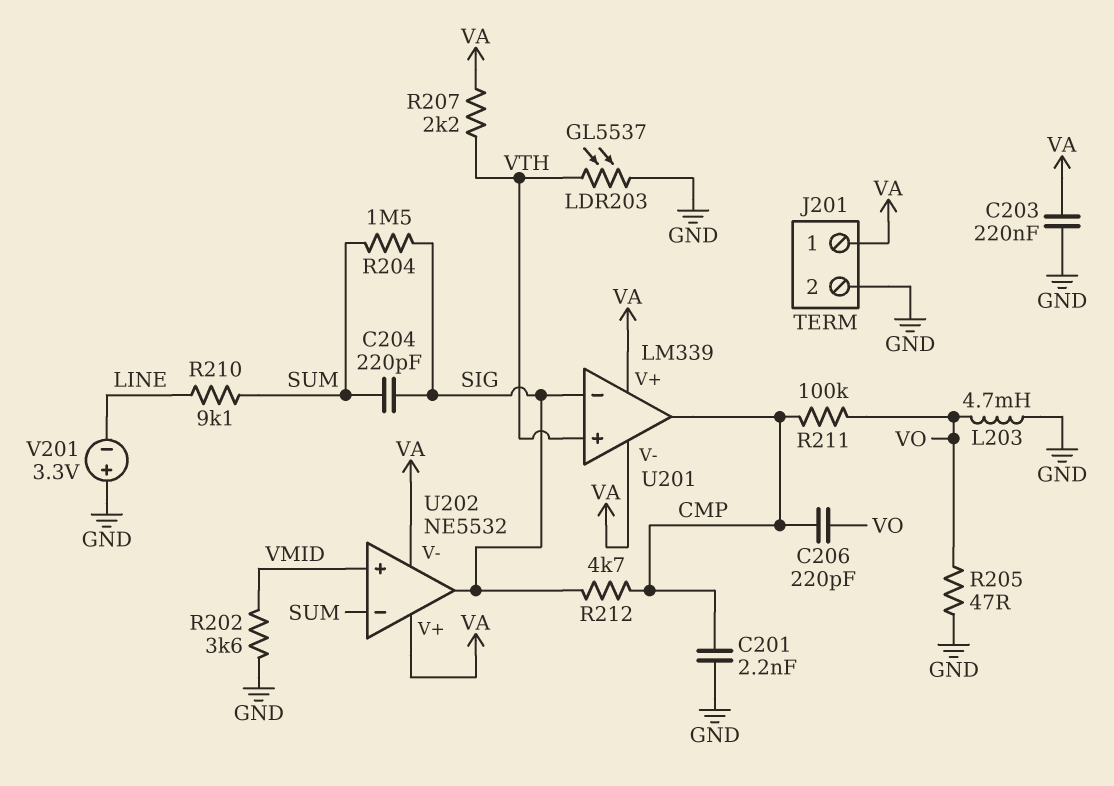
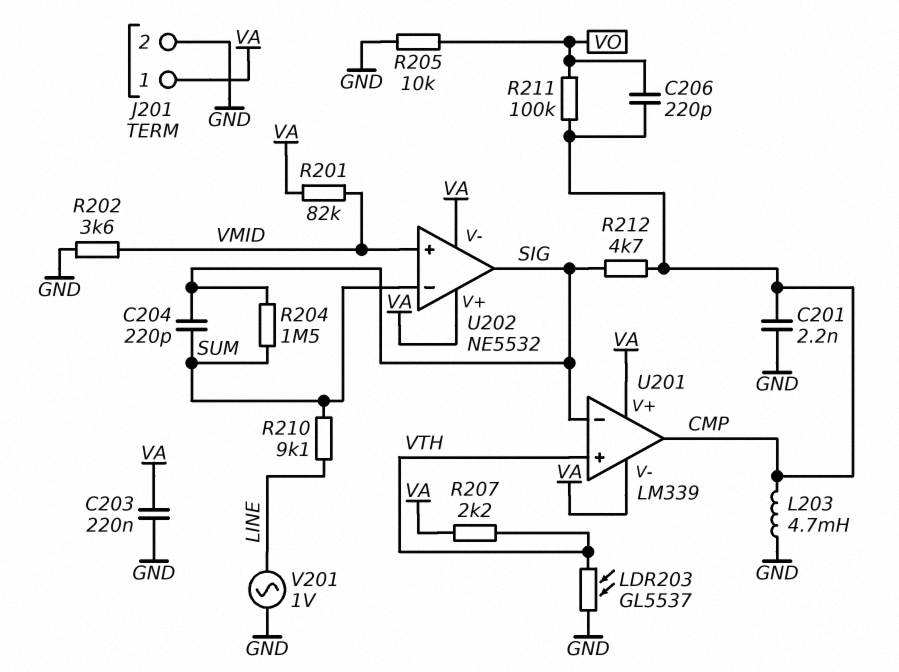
L203: 4.7mH (GND, VO) -> 4.7mH (CMP, GND)
R201: none -> 82k (VA, VMID)
R205: 47 (GND, VO) -> 10k (GND, VO)
V201: 3.3V (plus GND, minus LINE) -> AC 1V (GND, LINE)

